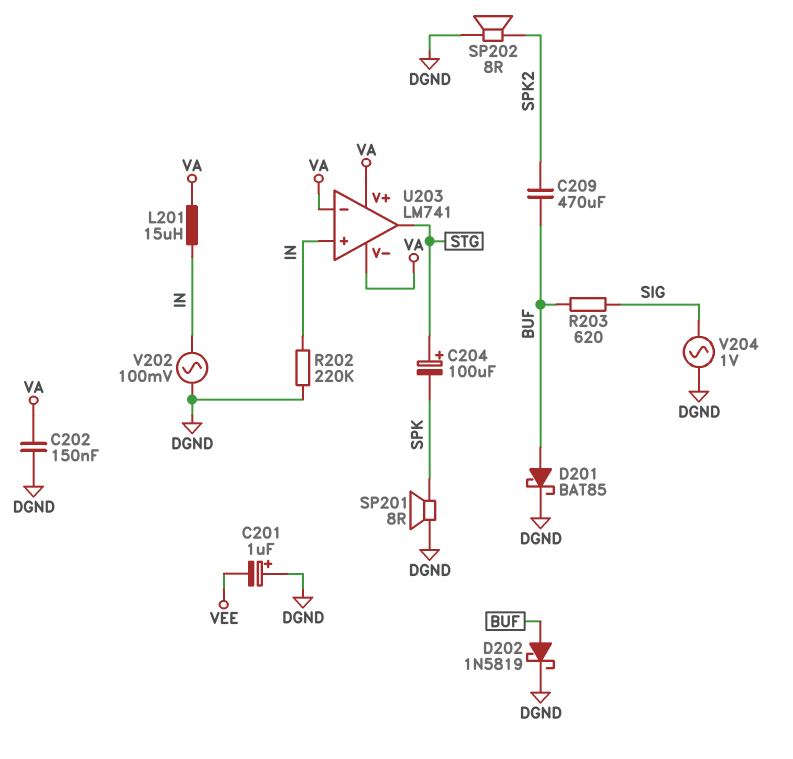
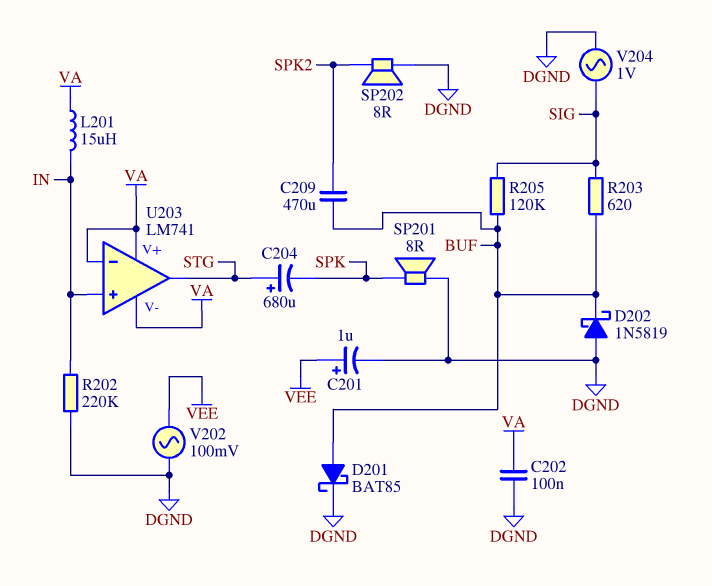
C201: 1uF (plus DGND, minus VEE) -> 1uF (plus VEE, minus DGND)
C202: 150nF (DGND, VA) -> 100nF (DGND, VA)
C204: 100uF (plus STG, minus SPK) -> 680uF (plus STG, minus SPK)
D202: schottky 1N5819 (A BUF, K DGND) -> schottky 1N5819 (A DGND, K BUF)
R205: none -> 120k (BUF, SIG)
V202: AC 100mV (DGND, IN) -> AC 100mV (DGND, VEE)

